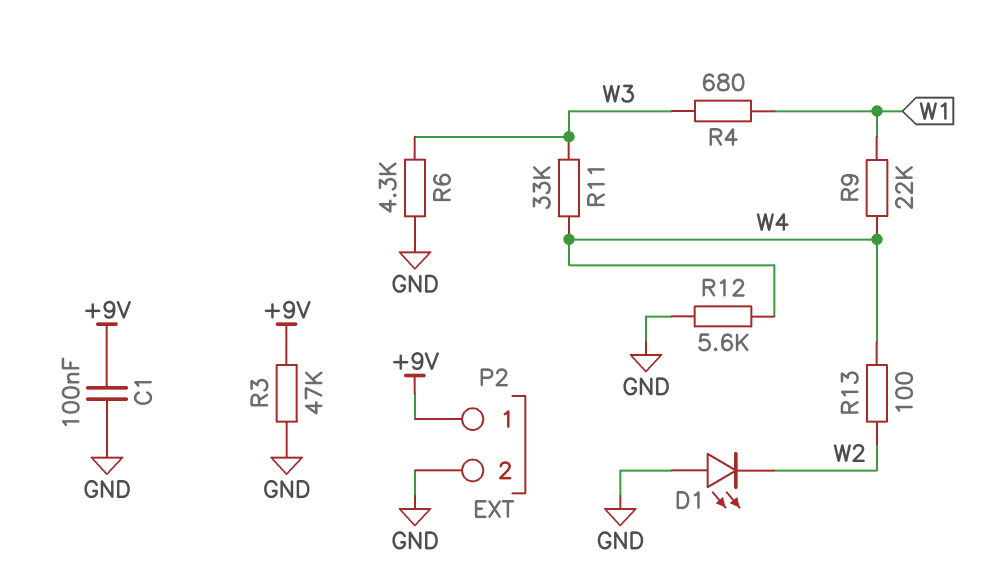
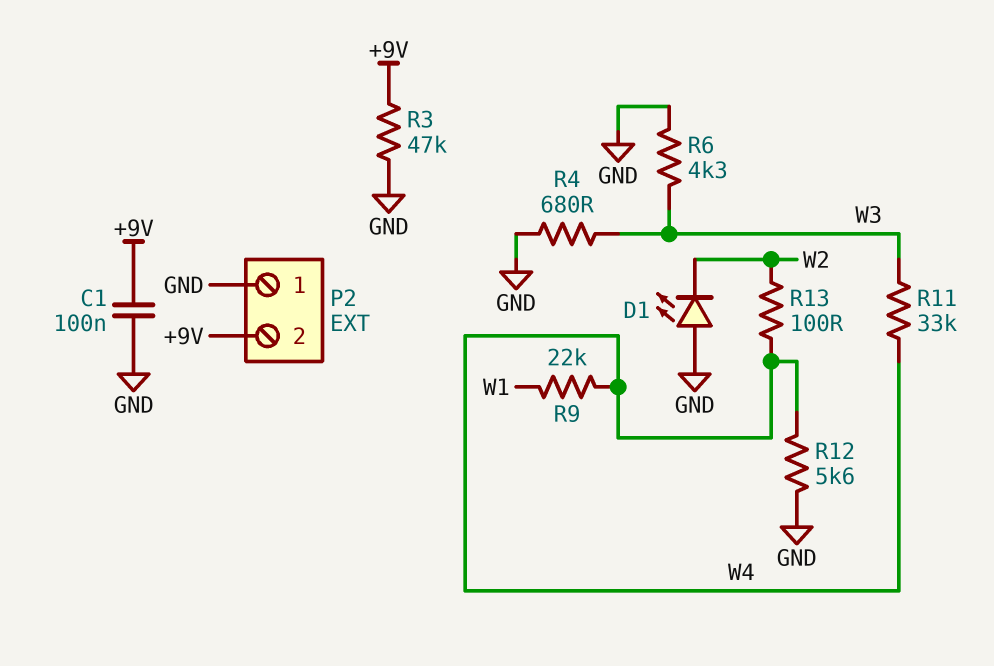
P2 pin 1: +9V -> GND
P2 pin 2: GND -> +9V
R4: 680 (W1, W3) -> 680 (GND, W3)

